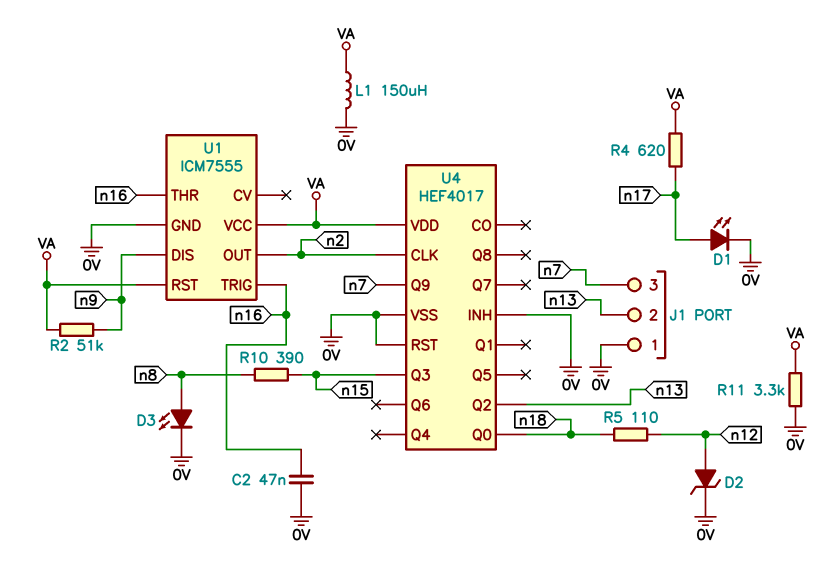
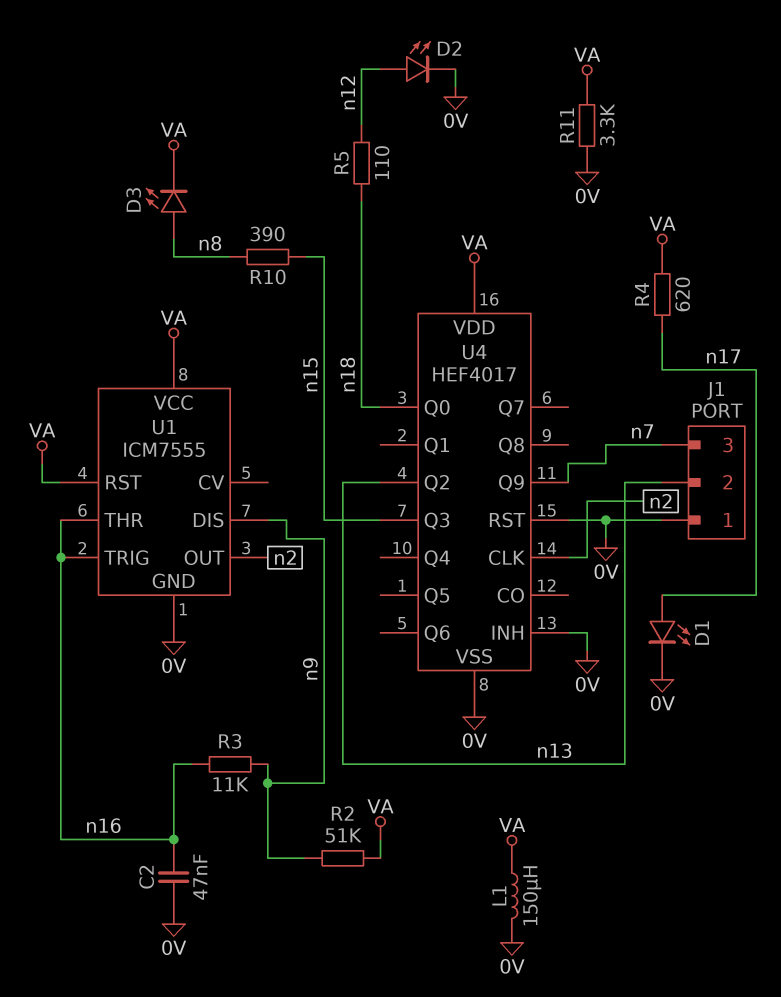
D2: zener (A n12, K 0V) -> LED (A n12, K 0V)
D3: LED (A n8, K 0V) -> LED (A n8, K VA)
R3: none -> 11k (n9, n16)

